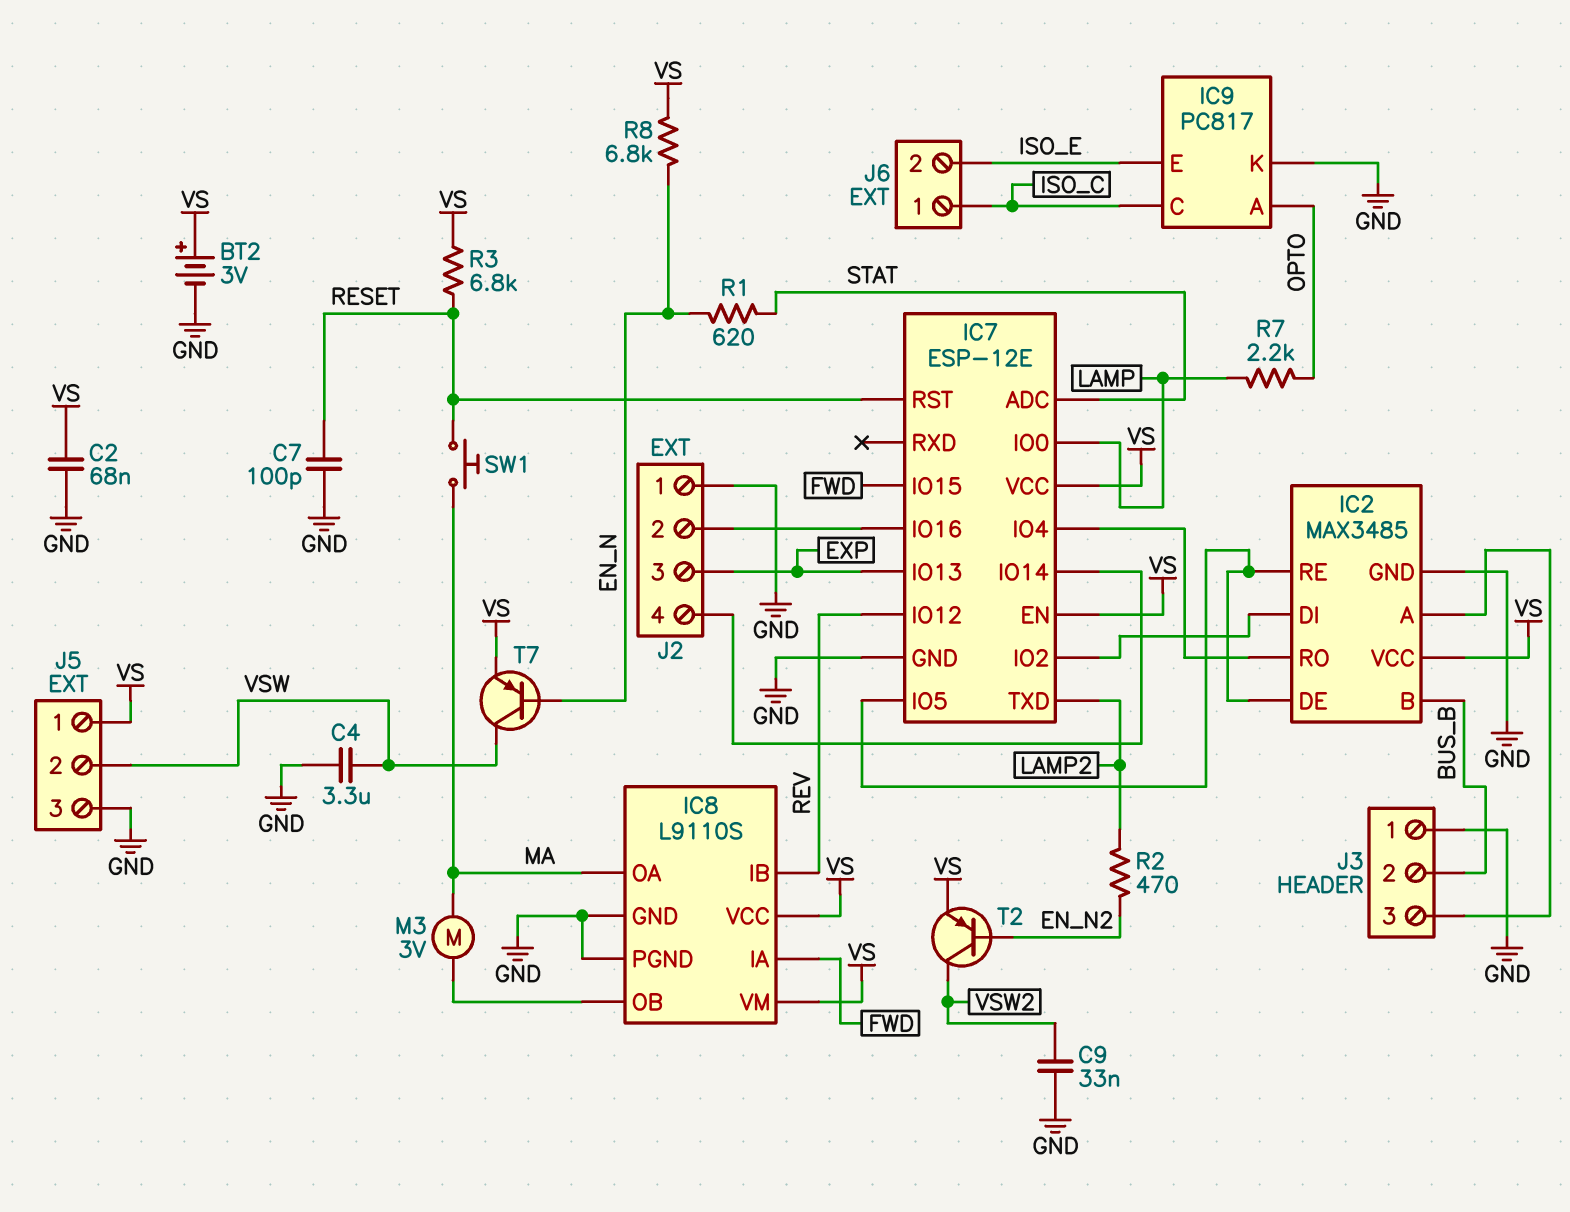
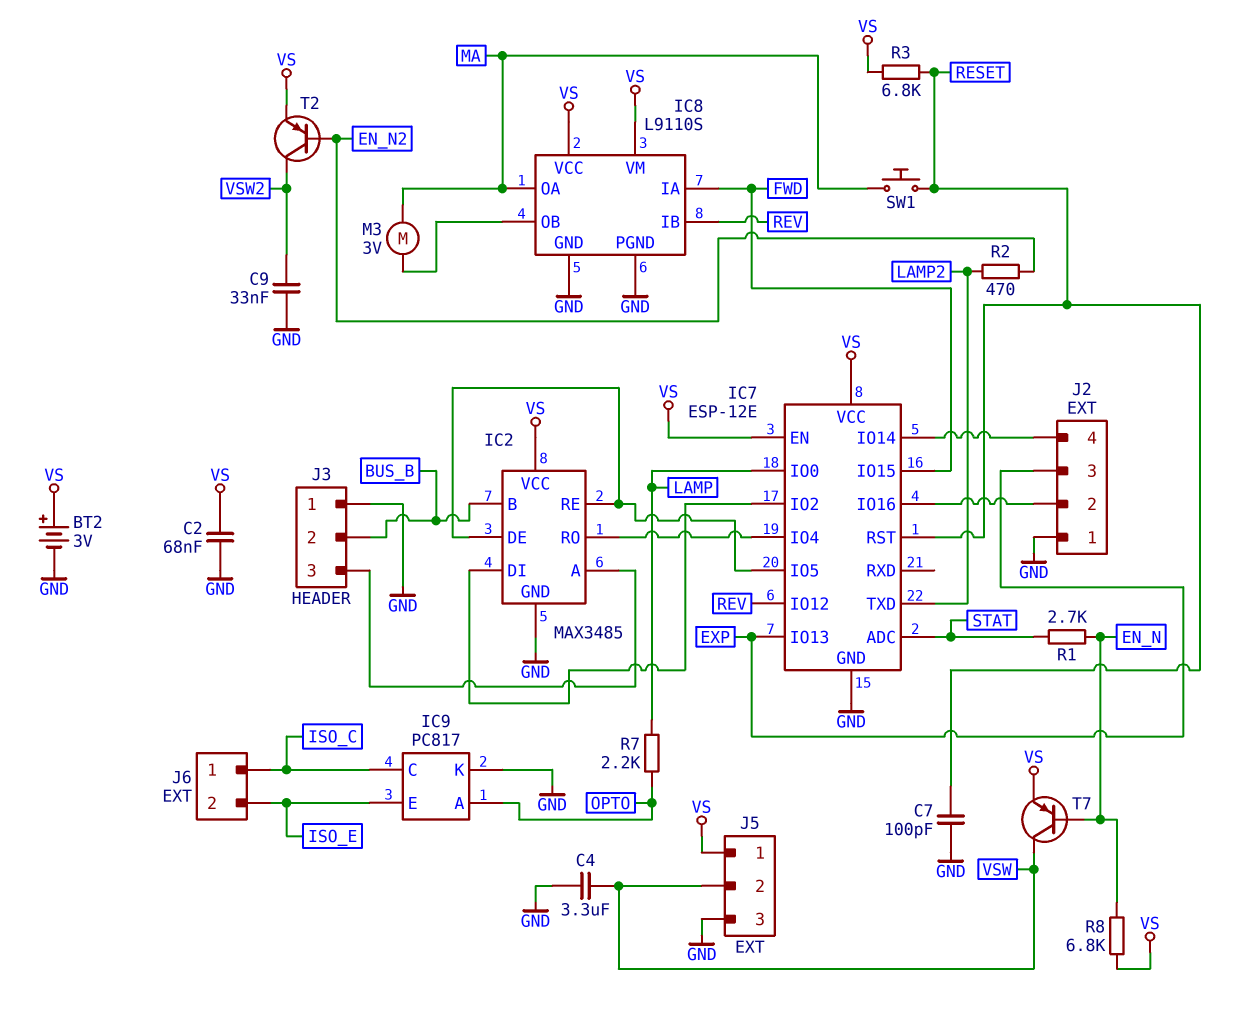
R1: 620 (EN_N, STAT) -> 2.7k (EN_N, STAT)

